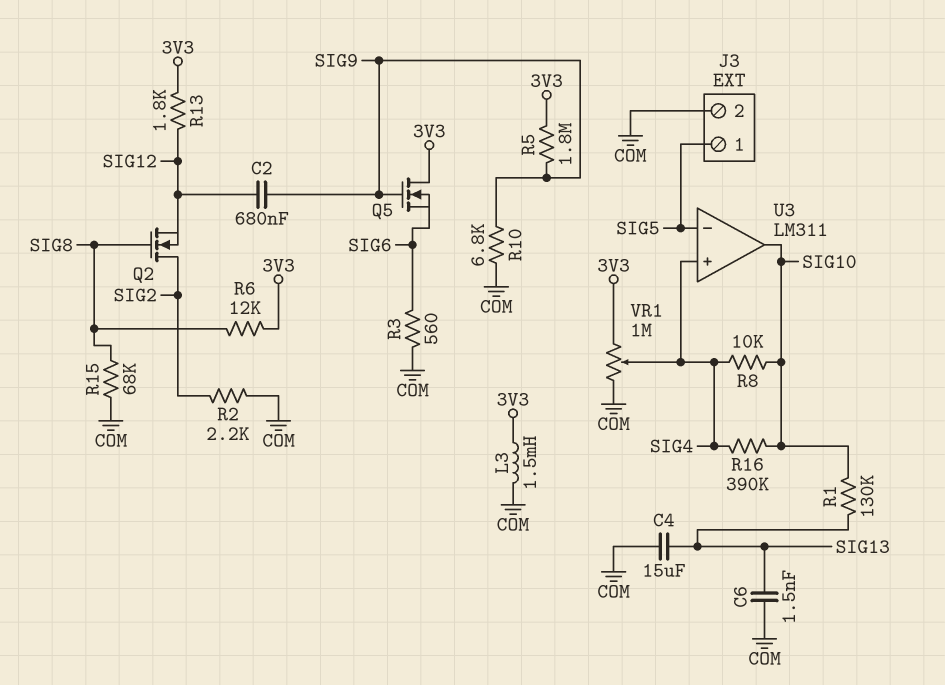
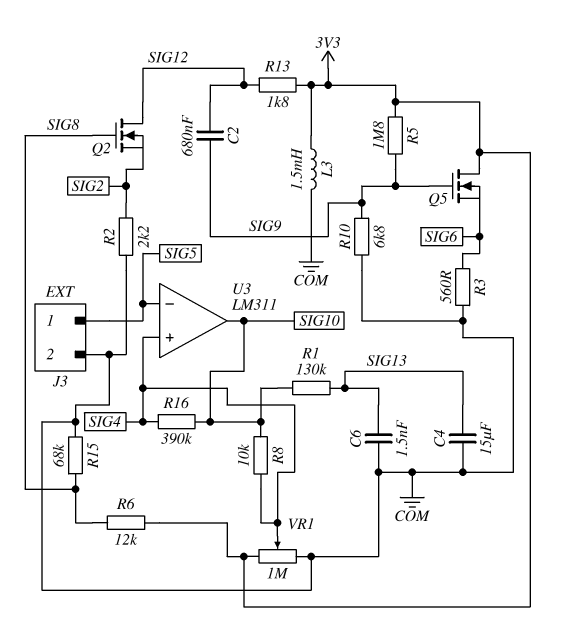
Q2: NMOS (G SIG8, D SIG2, S SIG12) -> NMOS (G SIG8, D SIG12, S SIG2)

